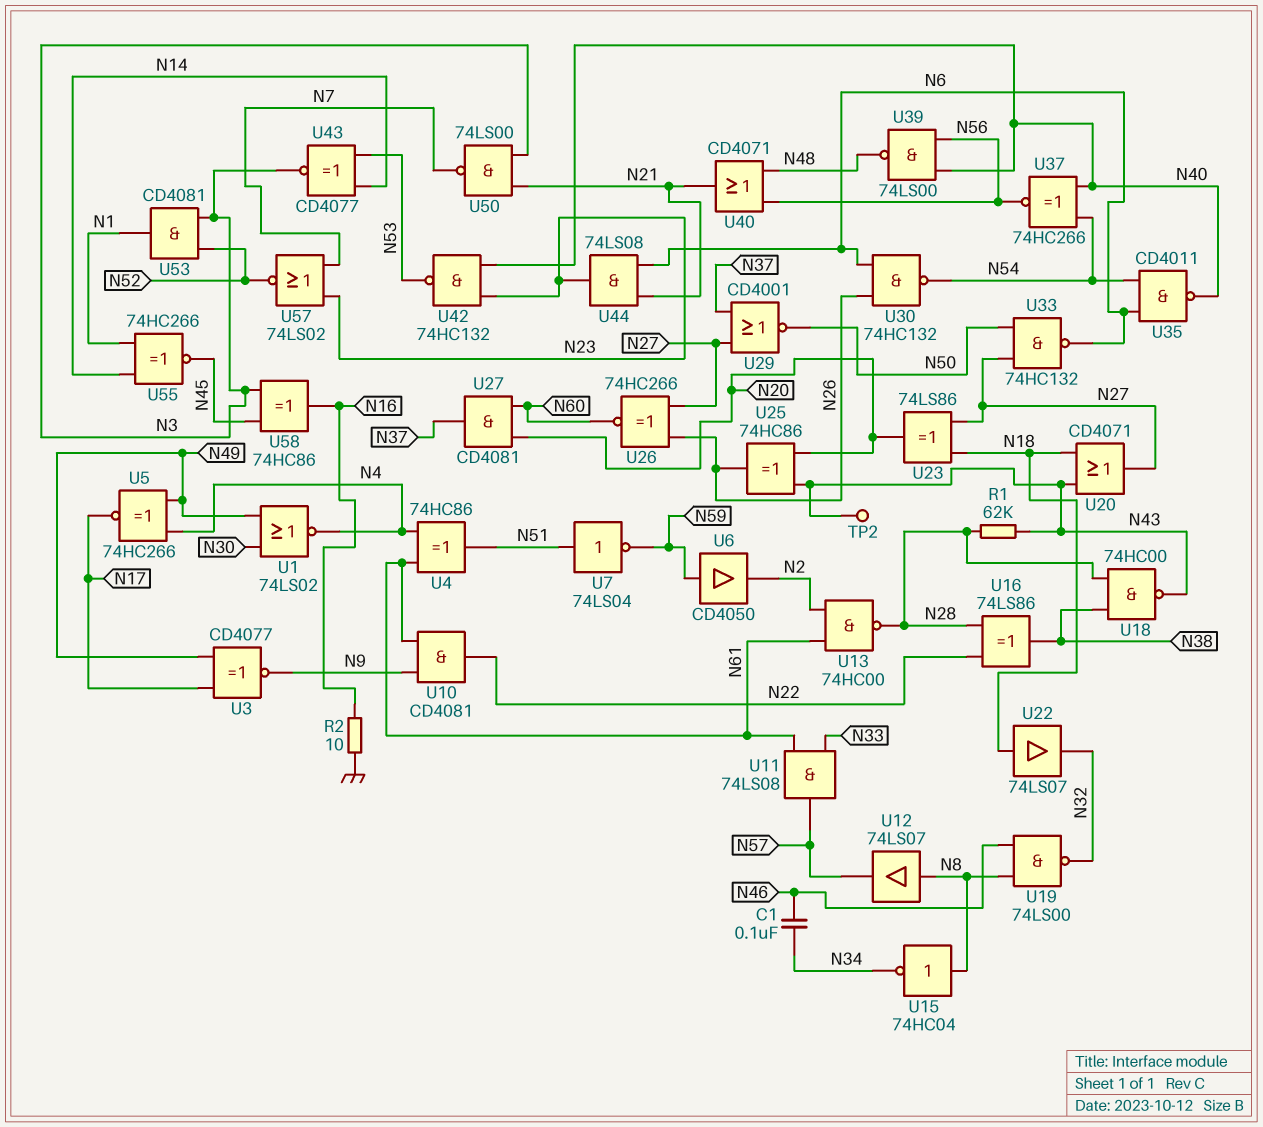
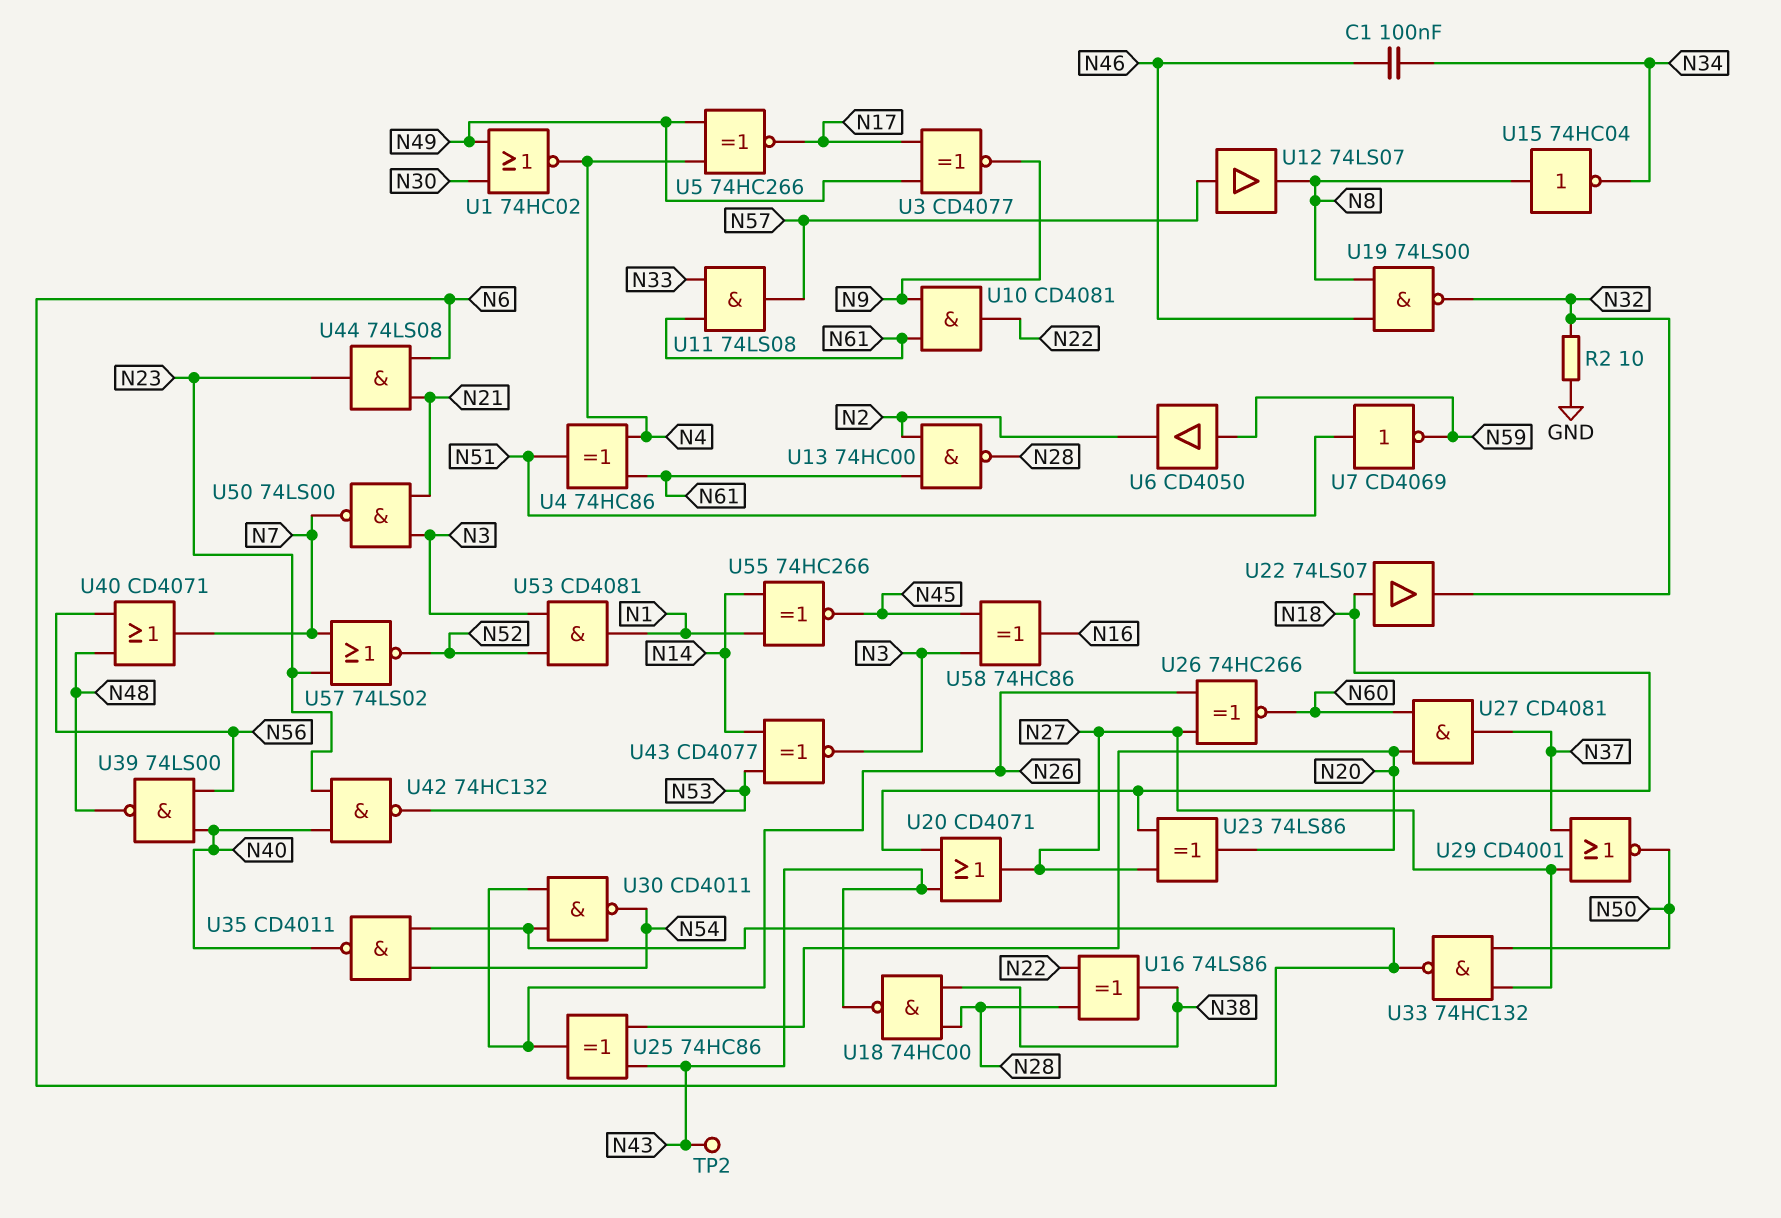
R1: 62k (N28, N43) -> none
R2: 10 (GND, N16) -> 10 (GND, N32)
U1: NOR 74LS02 (in N30, in N49, out N4) -> NOR 74HC02 (in N30, in N49, out N4)
U7: NOT 74LS04 (in N51, out N59) -> NOT CD4069 (in N51, out N59)
U12: buffer 74LS07 (in N8, out N57) -> buffer 74LS07 (in N57, out N8)
U30: NAND 74HC132 (in N6, in N26, out N54) -> NAND CD4011 (in N6, in N26, out N54)
U37: XNOR 74HC266 (in N40, in N54, out N56) -> none
U40: OR CD4071 (in N48, in N56, out N21) -> OR CD4071 (in N48, in N56, out N7)

